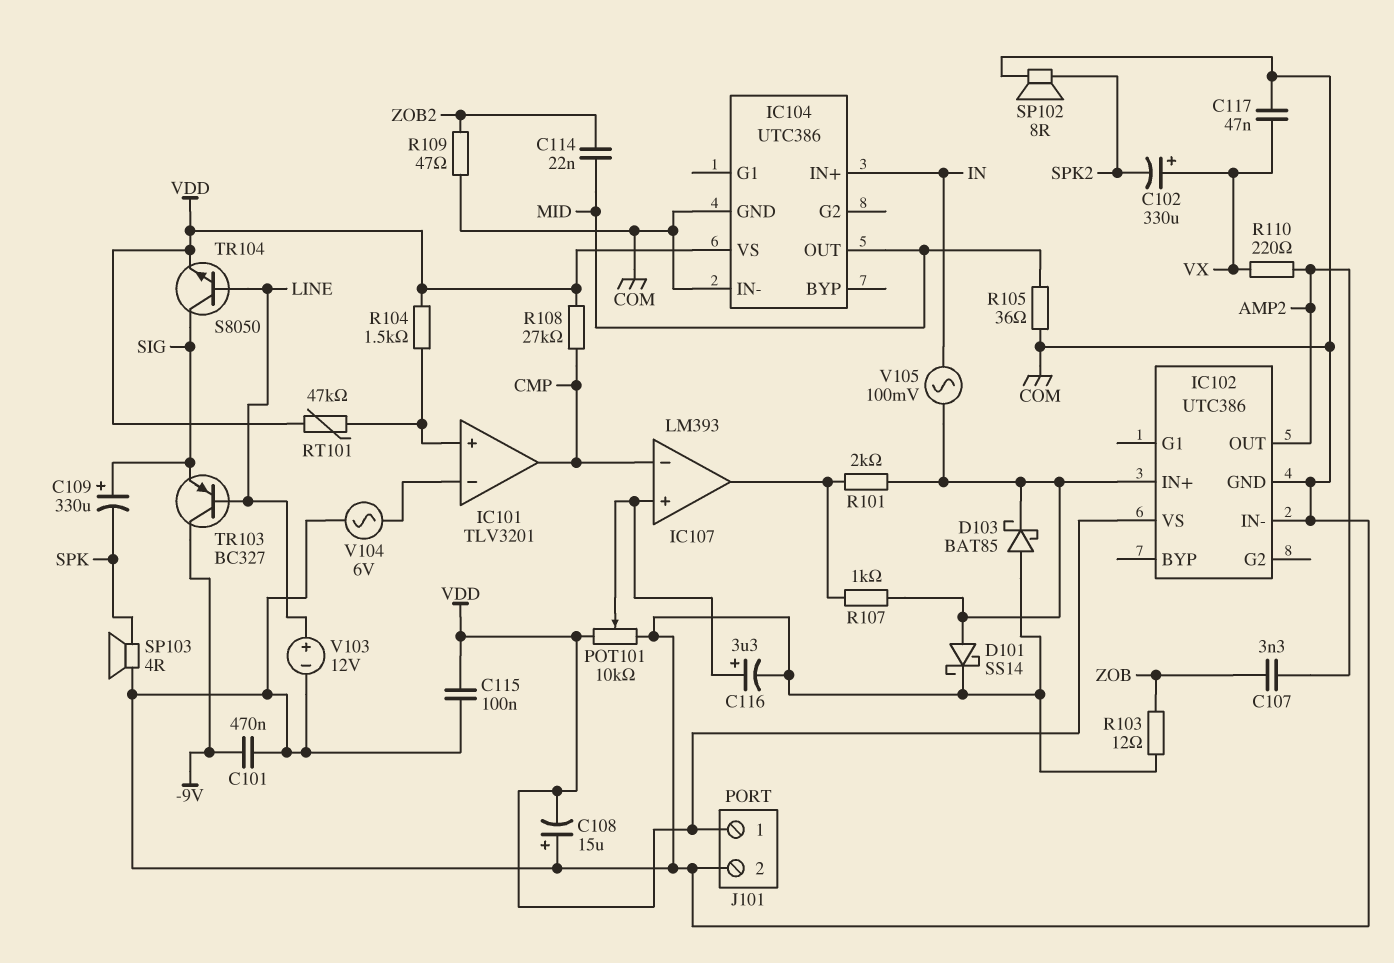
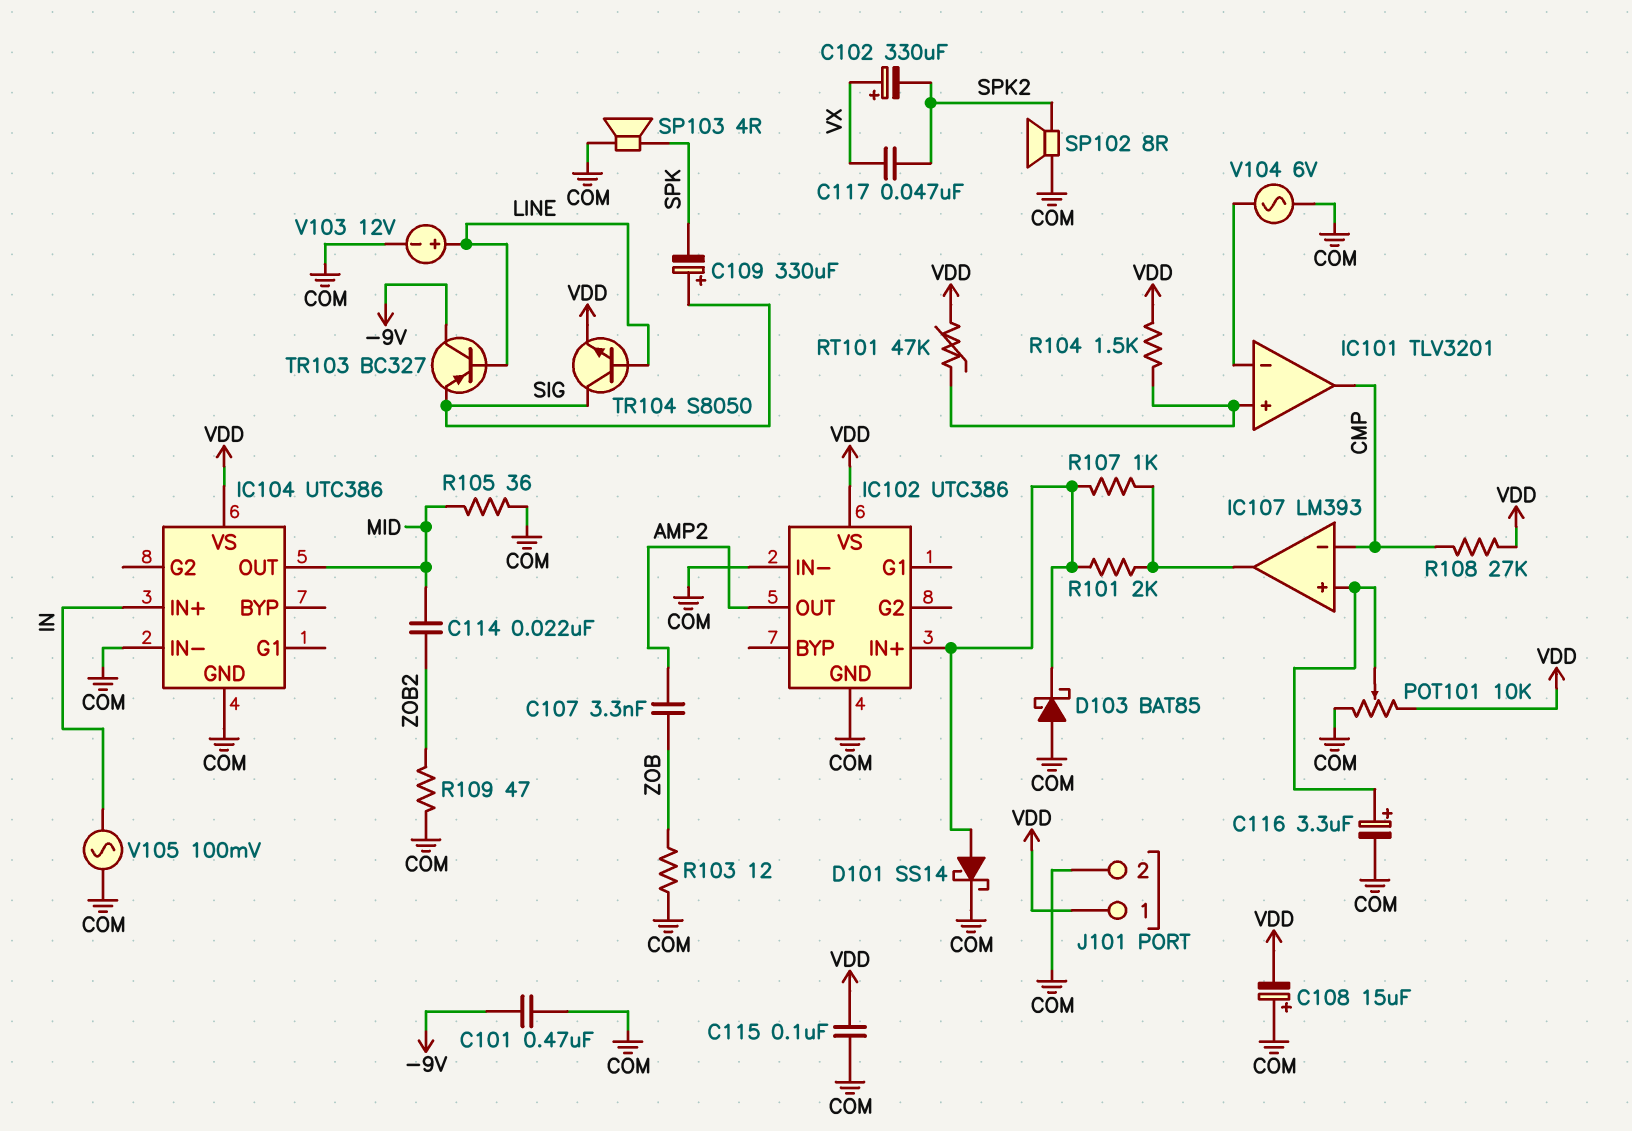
C117: 47nF (COM, VX) -> 47nF (SPK2, VX)
R110: 220 (AMP2, VX) -> none
V105: AC 100mV (IC102/IN+, IN) -> AC 100mV (COM, IN)

